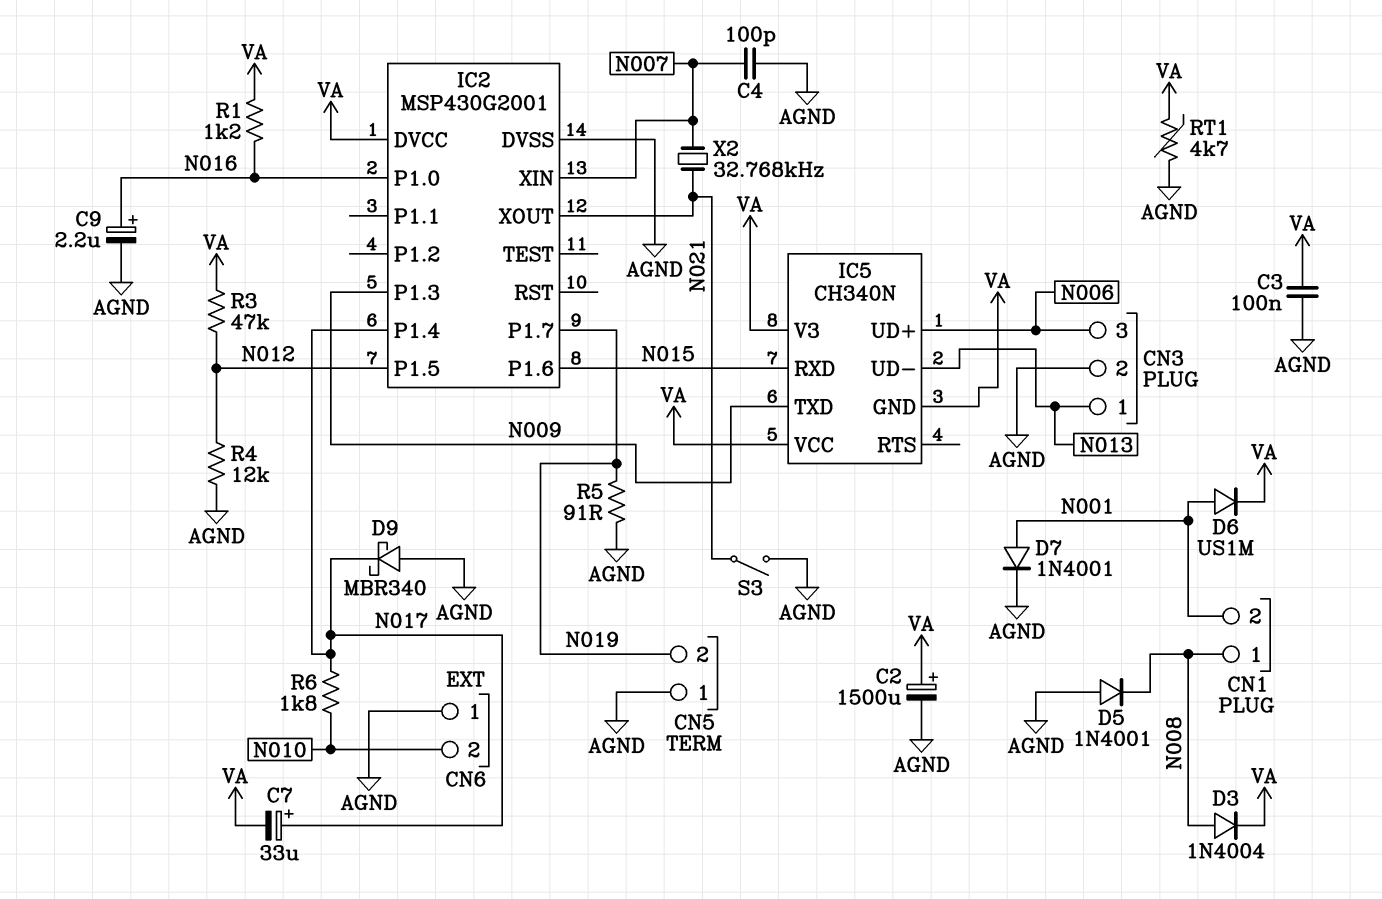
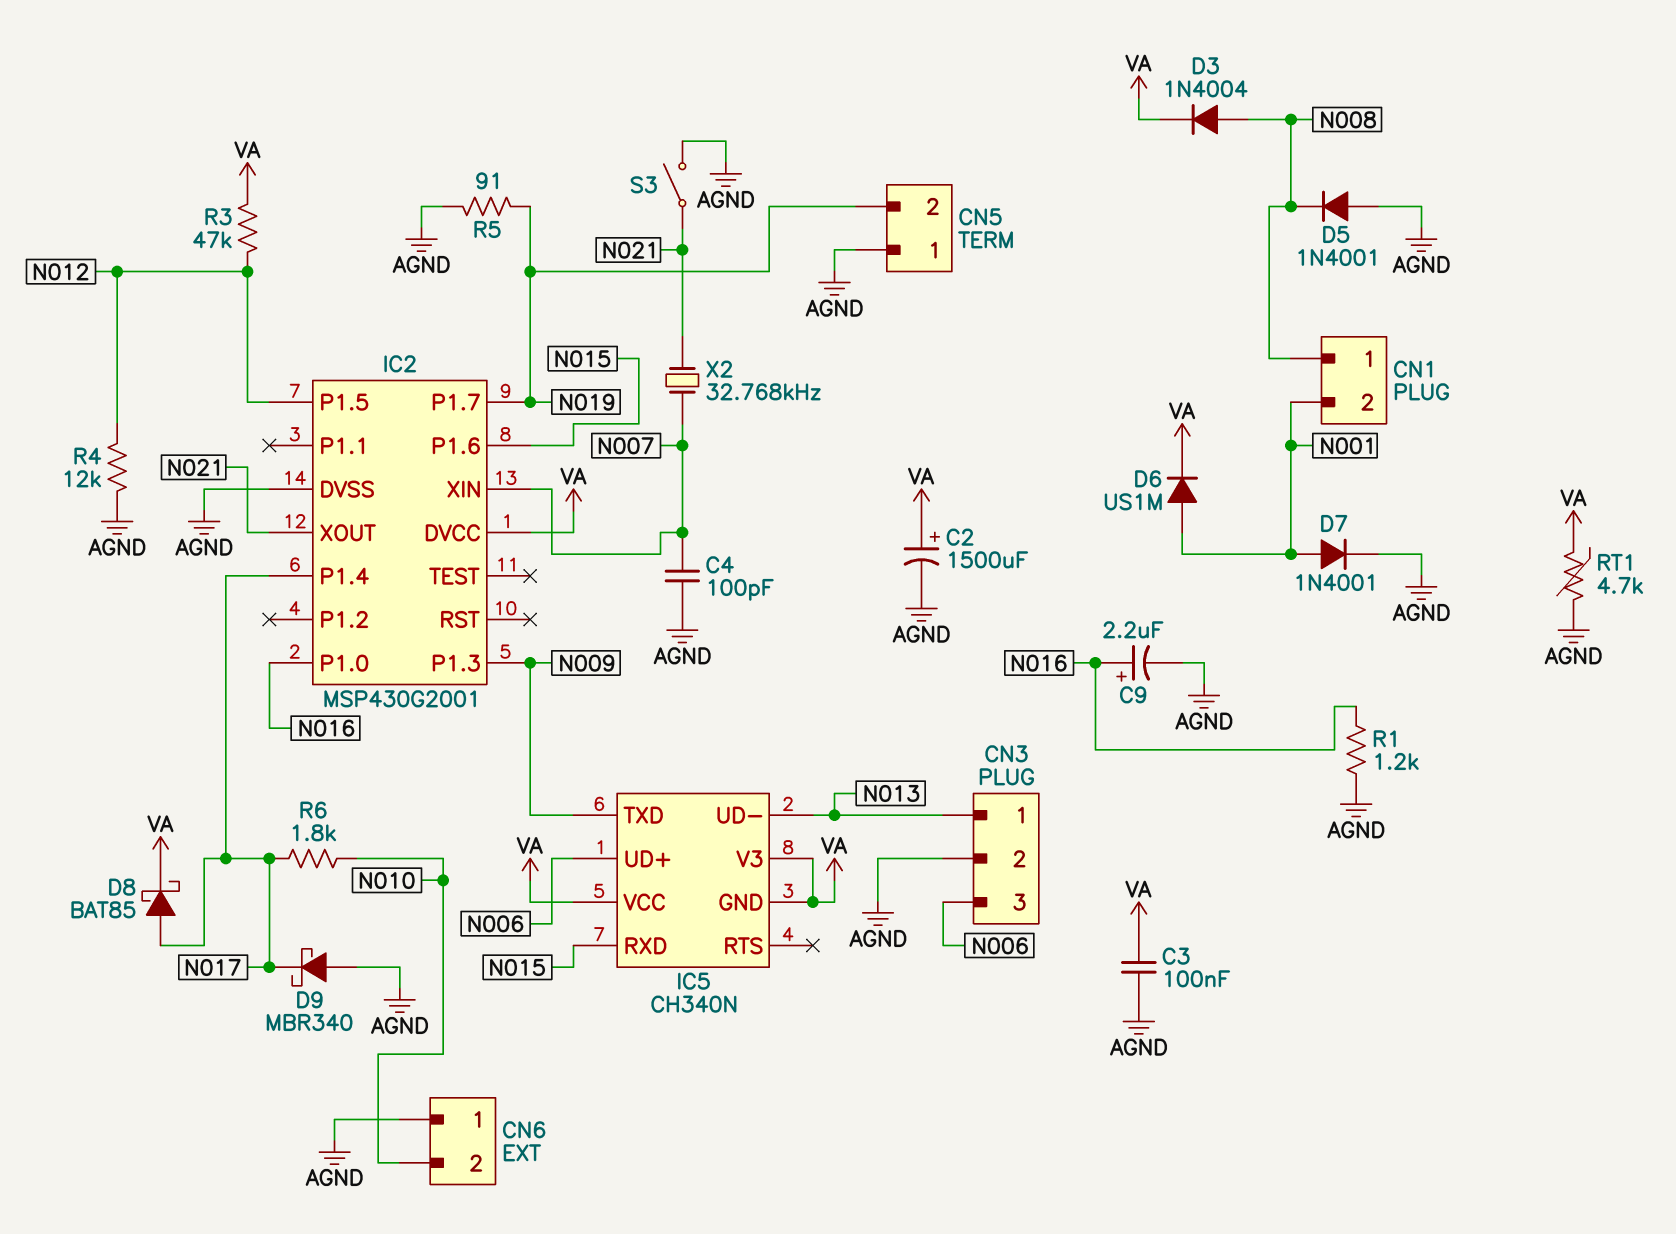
C7: 33uF (plus N017, minus VA) -> none
D8: none -> schottky BAT85 (A N017, K VA)
R1: 1.2k (N016, VA) -> 1.2k (AGND, N016)

